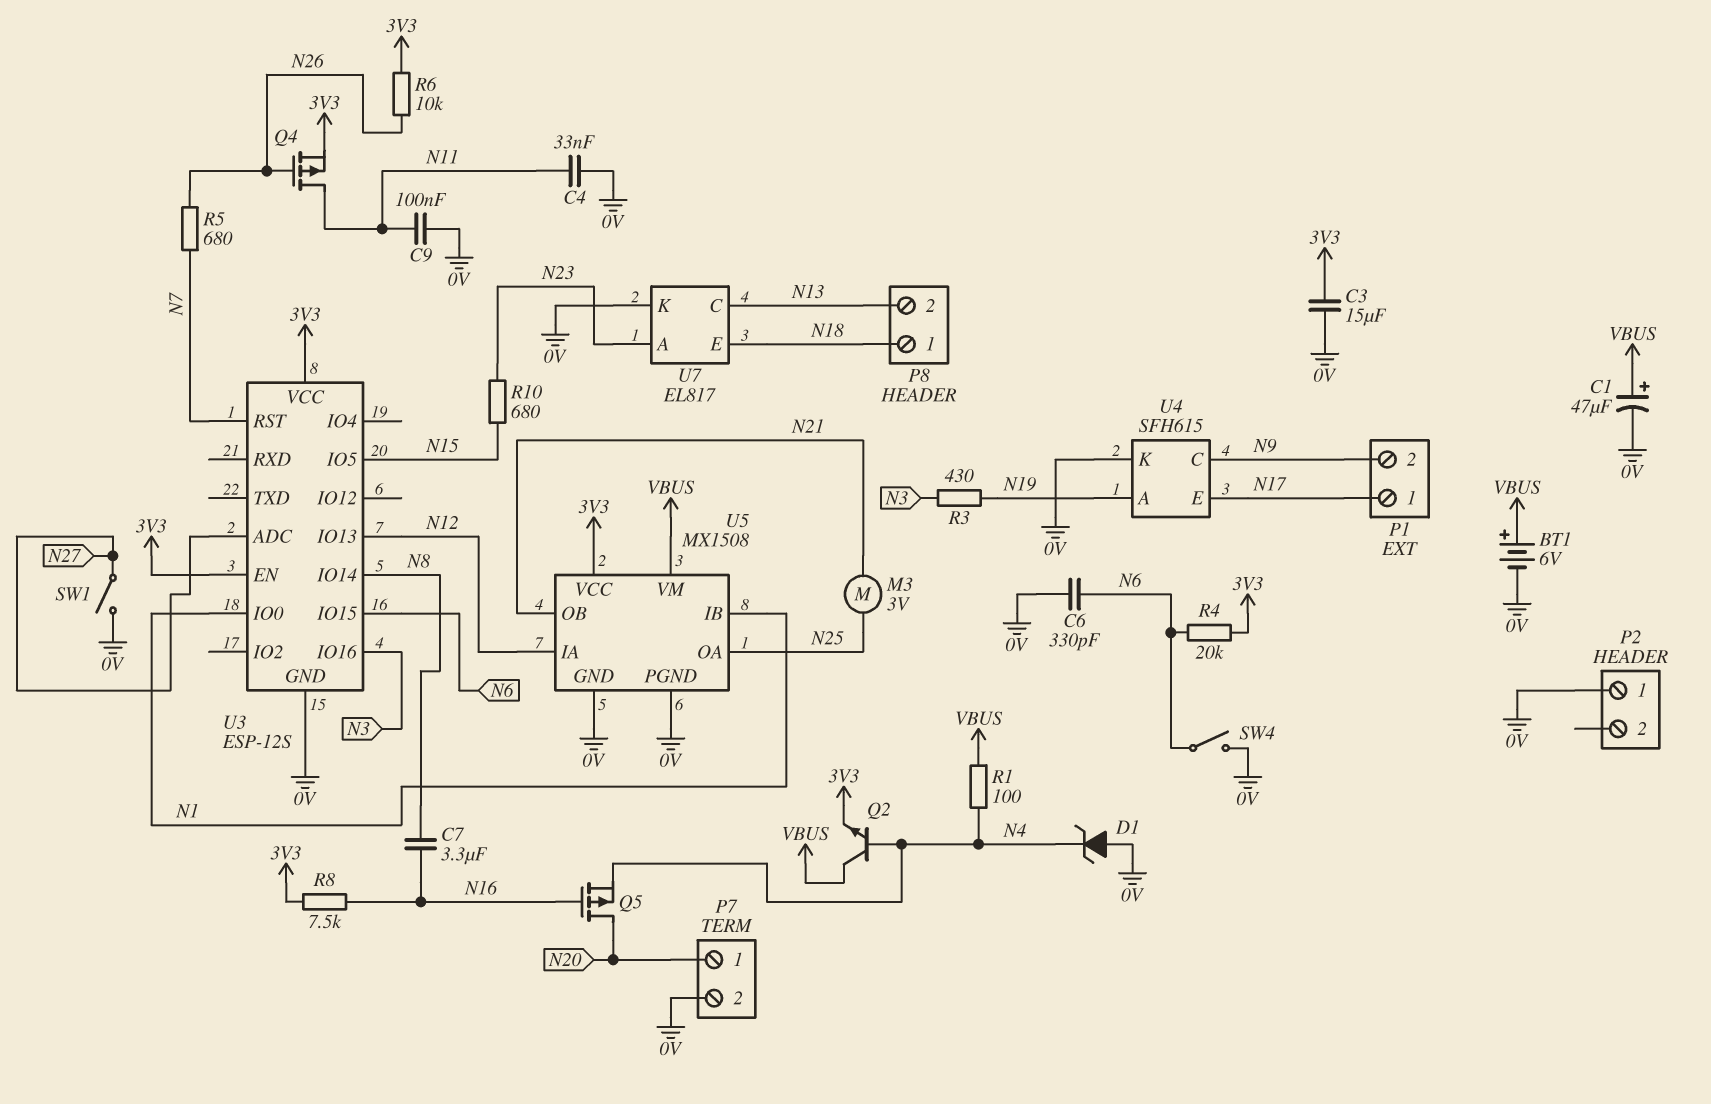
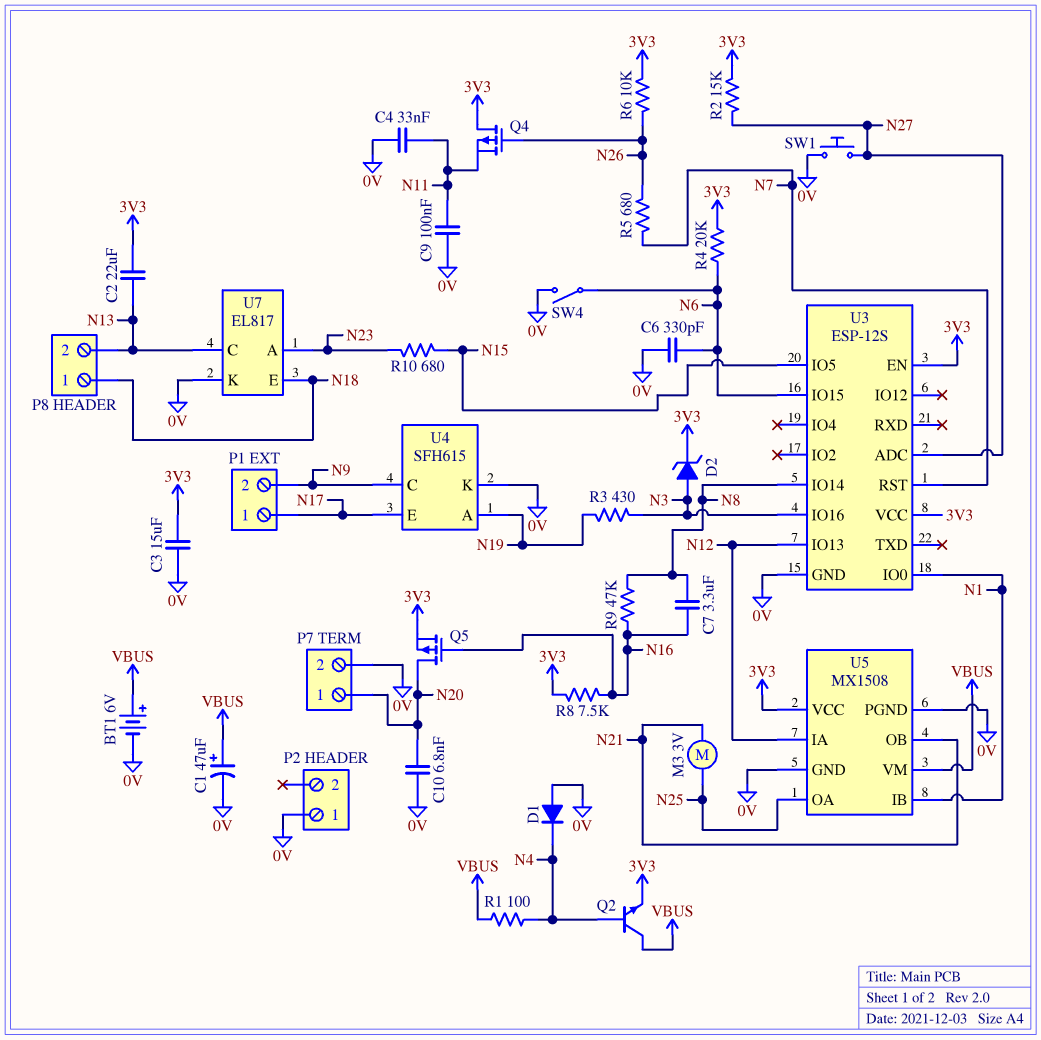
C2: none -> 22uF (3V3, N13)
C10: none -> 6.8nF (0V, N20)
D1: zener (A 0V, K N4) -> diode (A 0V, K N4)
D2: none -> zener (A N3, K 3V3)
Q4: PMOS (G N26, D N11, S 3V3) -> PMOS (G N26, D 3V3, S N11)
Q5: PMOS (G N16, D N20, S N4) -> PMOS (G N16, D N20, S 3V3)
R2: none -> 15k (3V3, N27)
R9: none -> 47k (N8, N16)
SW1: switch (0V, N27) -> button (0V, N27)

